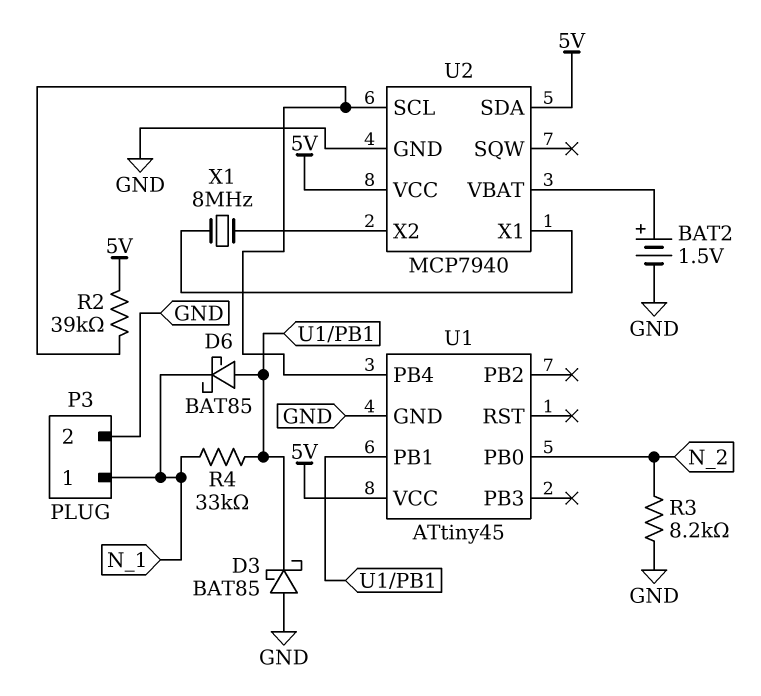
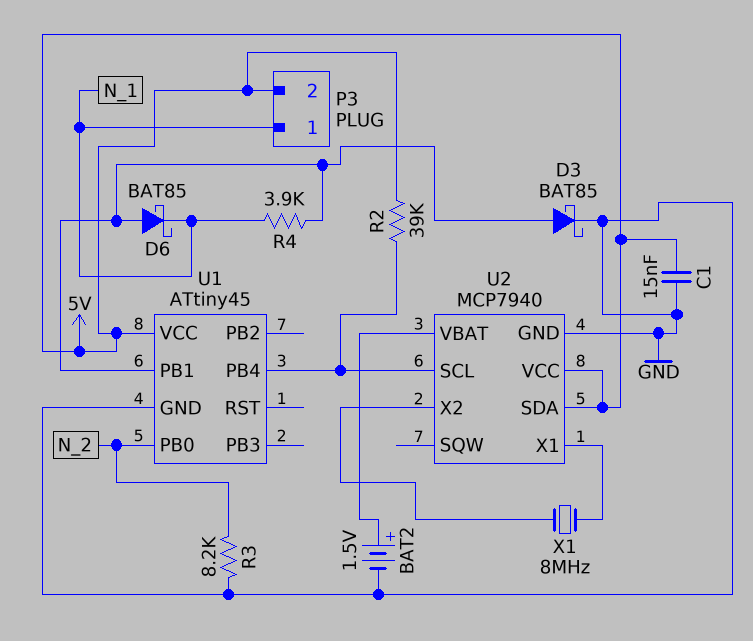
C1: none -> 15nF (5V, GND)
D3: schottky BAT85 (A GND, K U1/PB1) -> schottky BAT85 (A U1/PB1, K GND)
P3 pin 2: GND -> 5V
R4: 33k (N_1, U1/PB1) -> 3.9k (N_1, U1/PB1)

